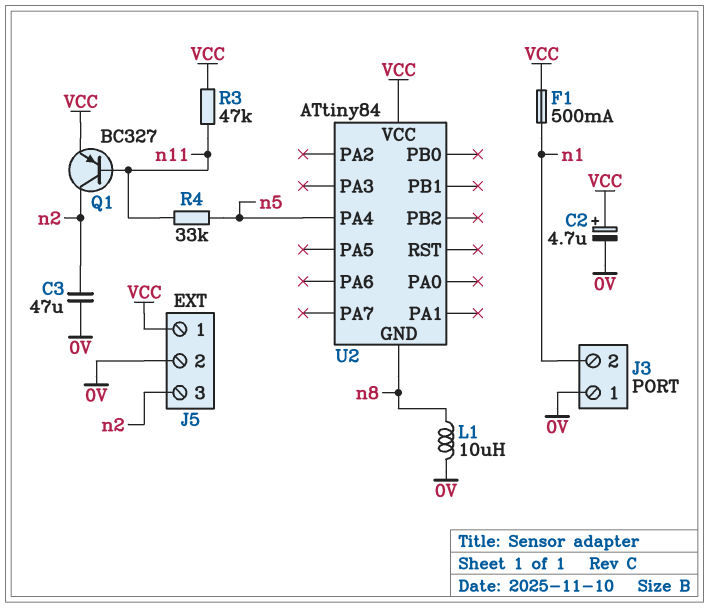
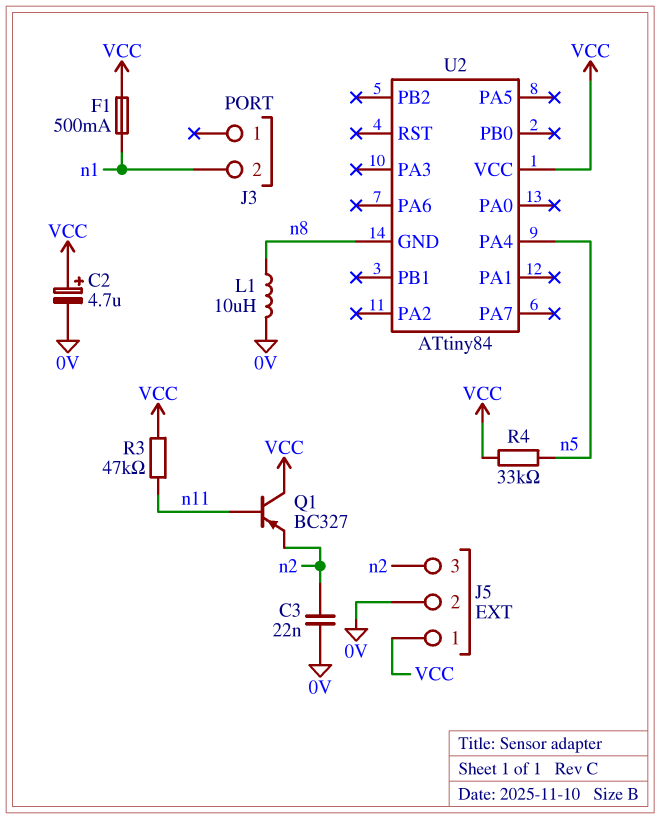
C3: 47uF (0V, n2) -> 22nF (0V, n2)
J3 pin 1: 0V -> none
Q1: PNP BC327 (B n11, C n2, E VCC) -> PNP BC327 (B n11, C VCC, E n2)
R4: 33k (n5, n11) -> 33k (VCC, n5)

